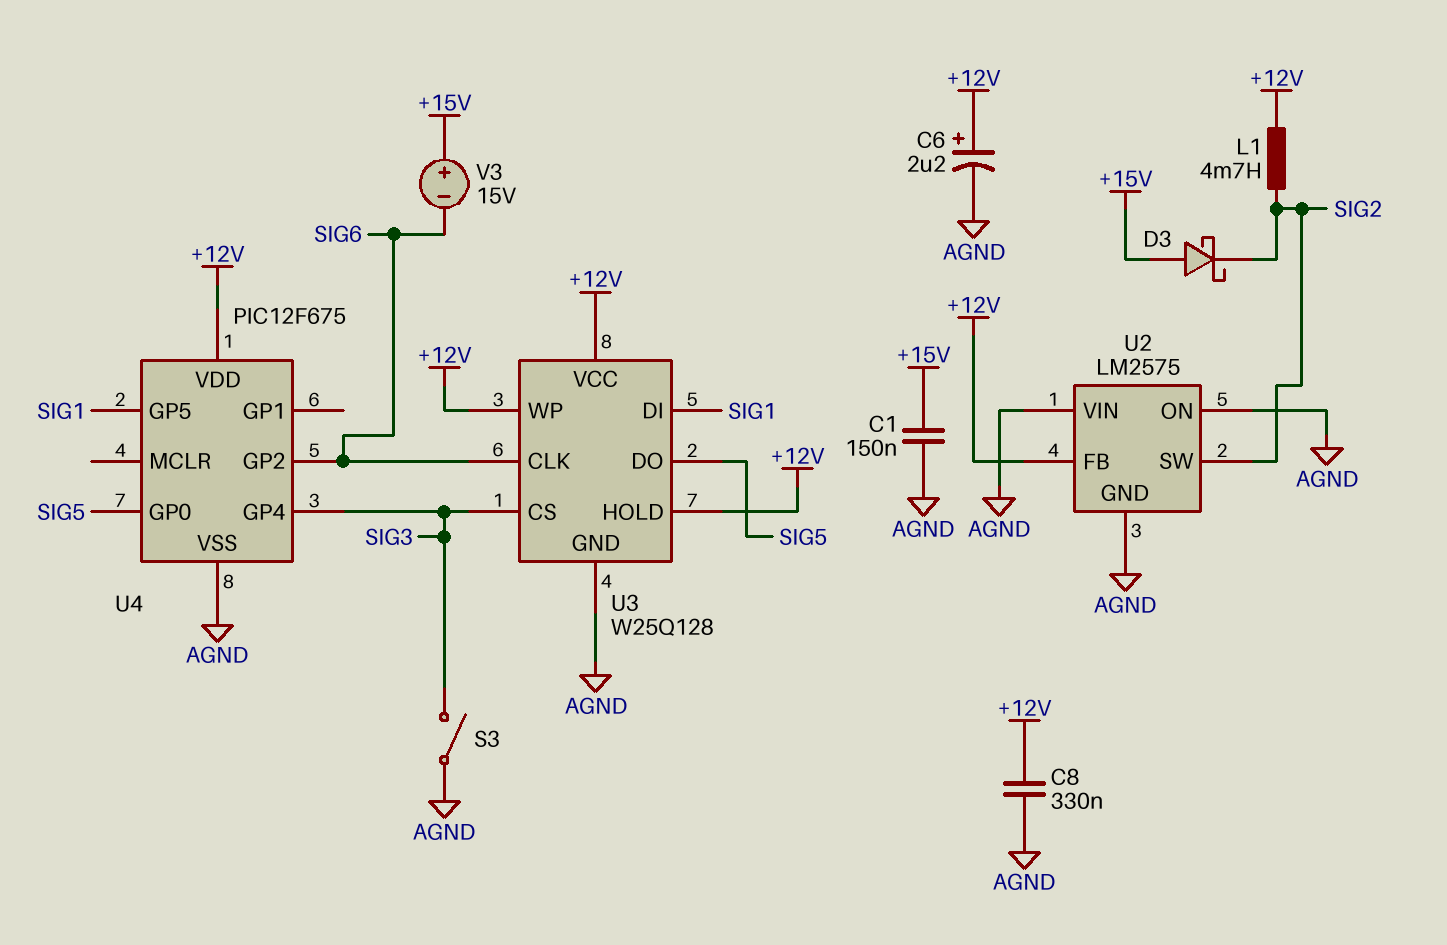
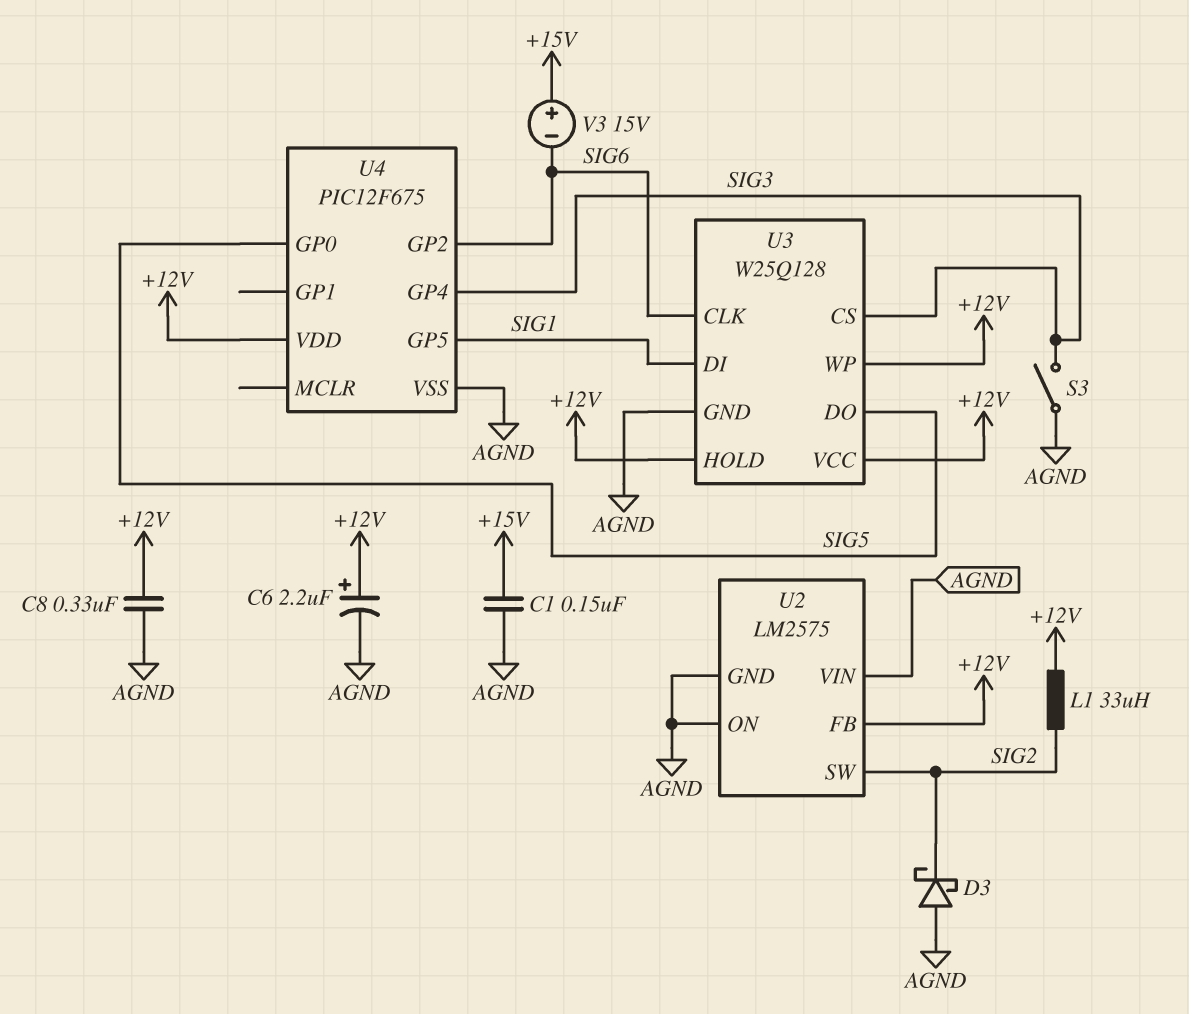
D3: schottky (A +15V, K SIG2) -> schottky (A AGND, K SIG2)
L1: 4.7mH (+12V, SIG2) -> 33uH (+12V, SIG2)

